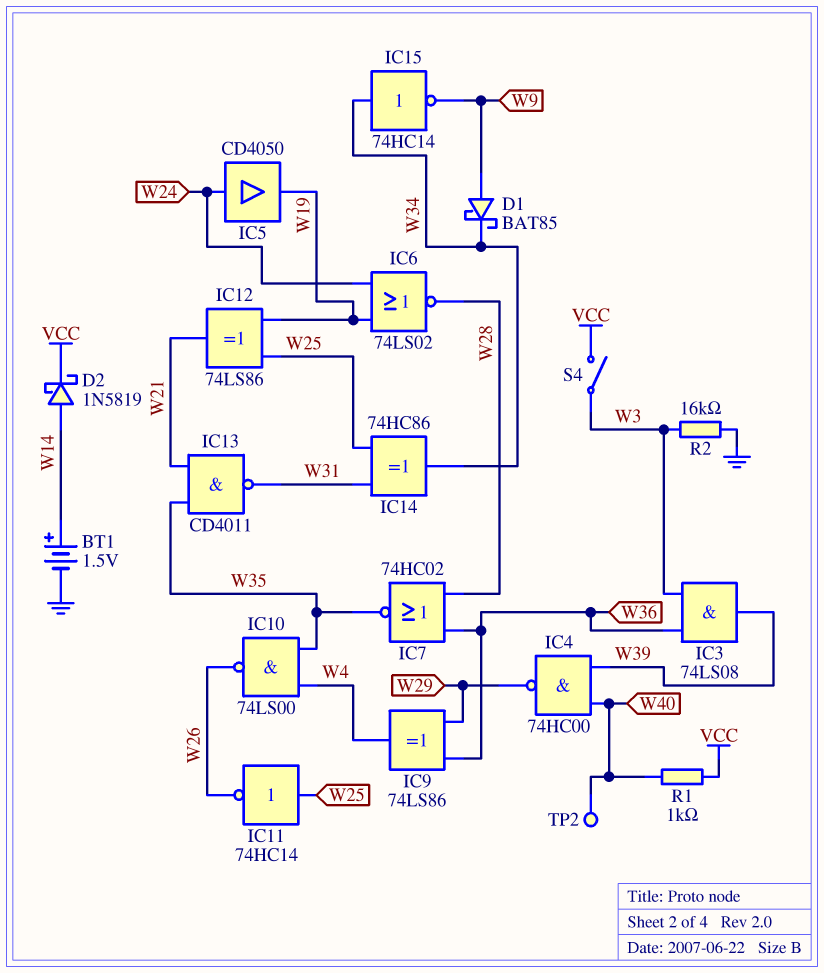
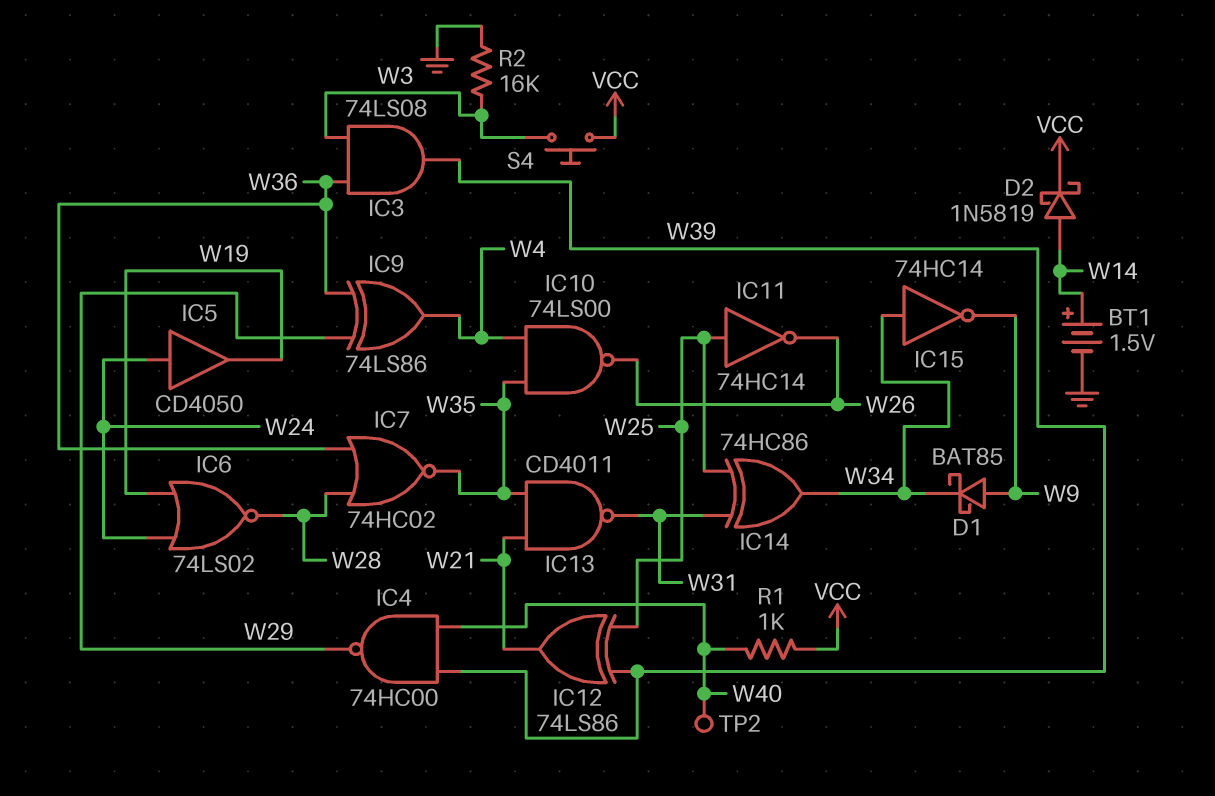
IC12: XOR 74LS86 (in W19, in W25, out W21) -> XOR 74LS86 (in W25, in W39, out W21)
S4: switch (VCC, W3) -> button (VCC, W3)

